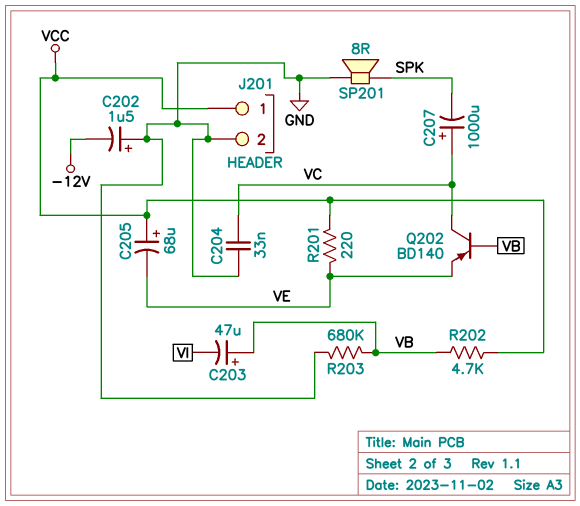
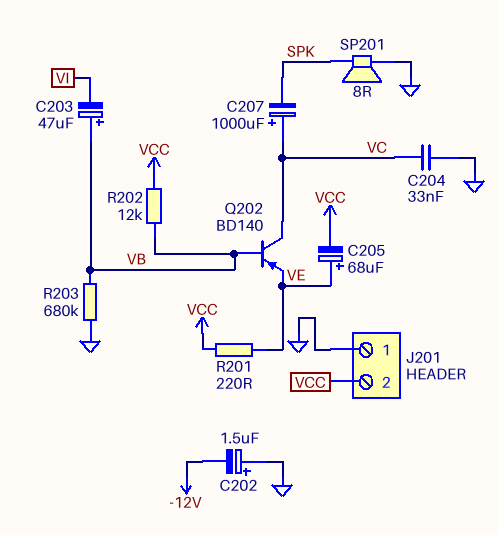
C205: 68uF (plus VCC, minus VE) -> 68uF (plus VE, minus VCC)
J201 pin 1: VCC -> GND
J201 pin 2: GND -> VCC
R202: 4.7k (VB, VCC) -> 12k (VB, VCC)

